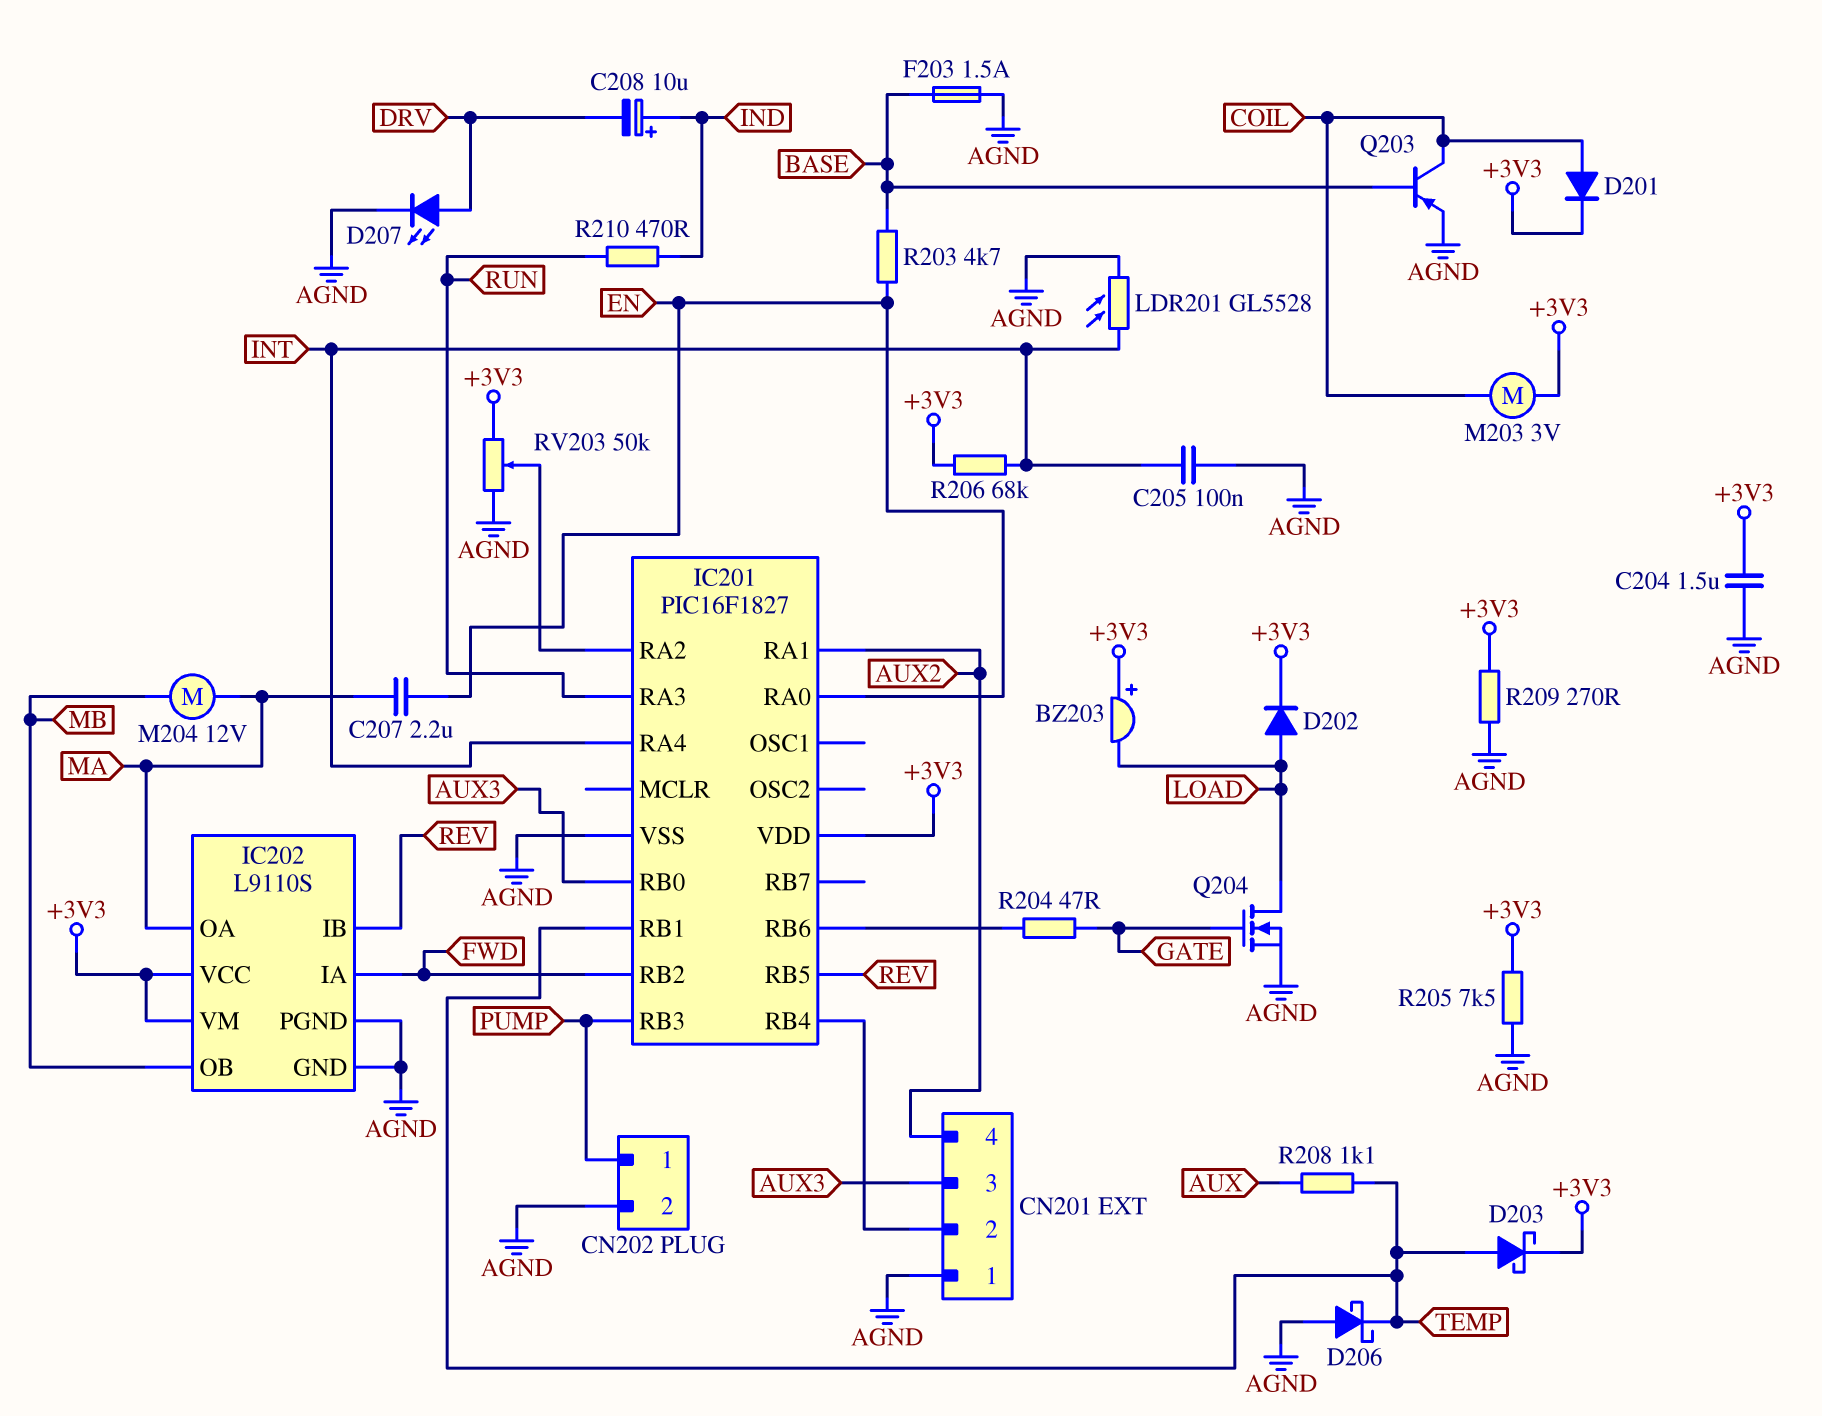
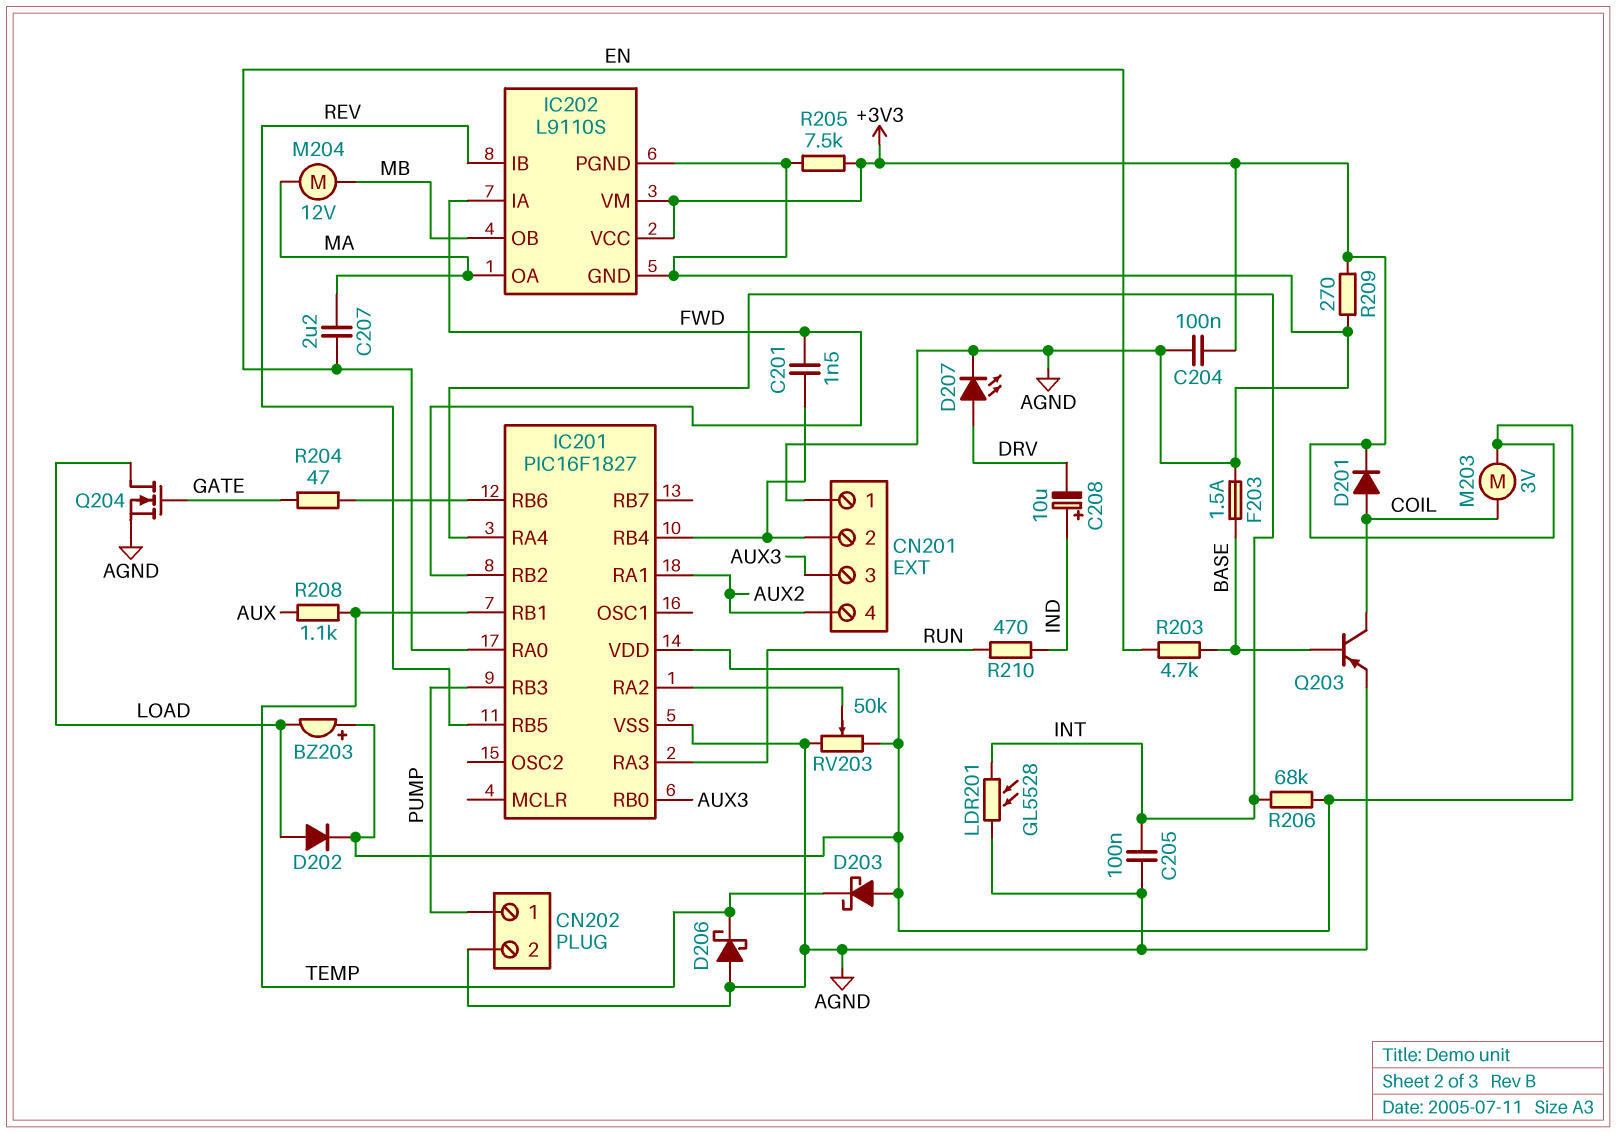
C201: none -> 1.5nF (CN201/2, FWD)
C204: 1.5uF (+3V3, AGND) -> 100nF (+3V3, AGND)
D203: schottky (A TEMP, K +3V3) -> schottky (A +3V3, K TEMP)

